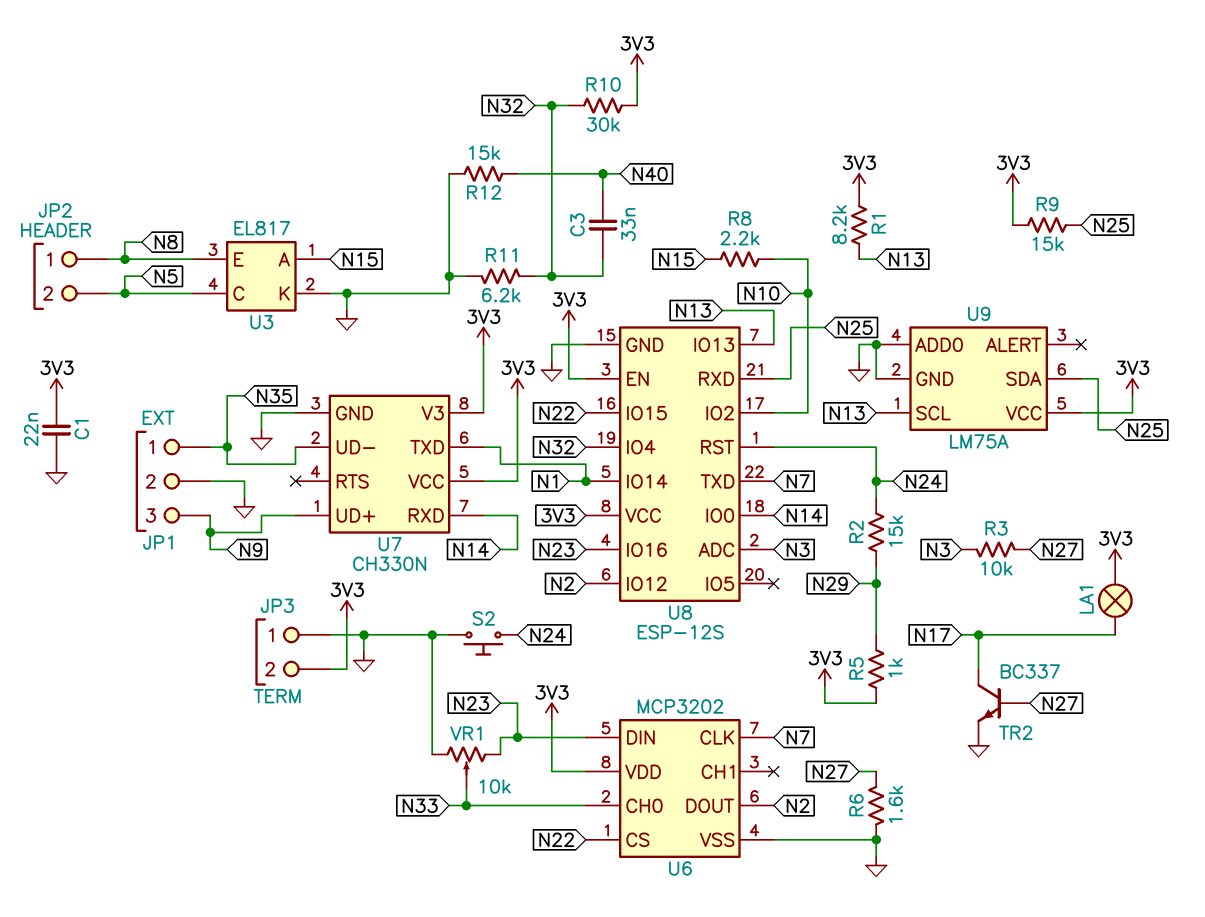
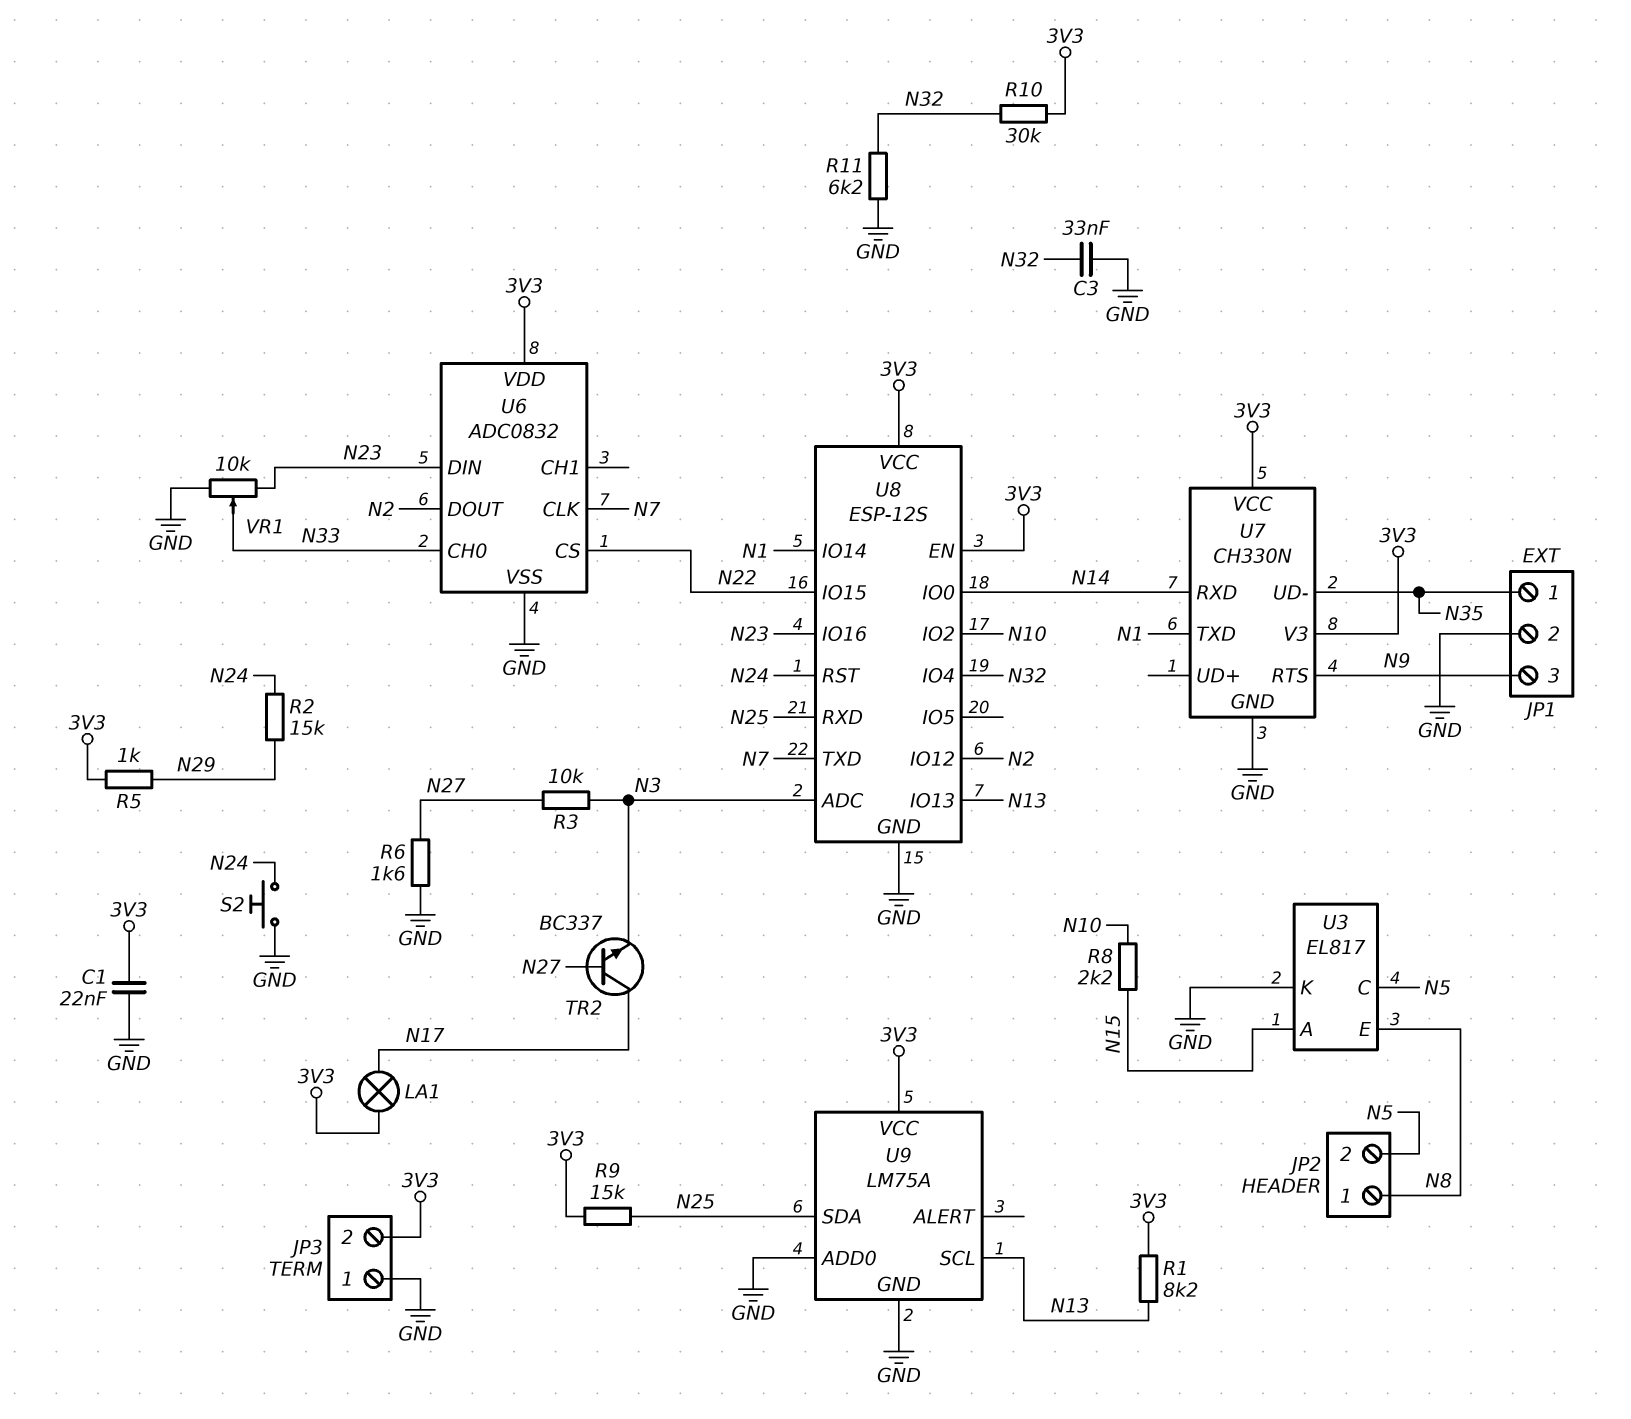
C3: 33nF (N32, N40) -> 33nF (GND, N32)
R12: 15k (GND, N40) -> none
TR2: NPN BC337 (B N27, C N17, E GND) -> NPN BC337 (B N27, C N17, E N3)
U6: MCP3202 -> ADC0832
U7 pin RTS: none -> N9
U7 pin UD+: N9 -> none

